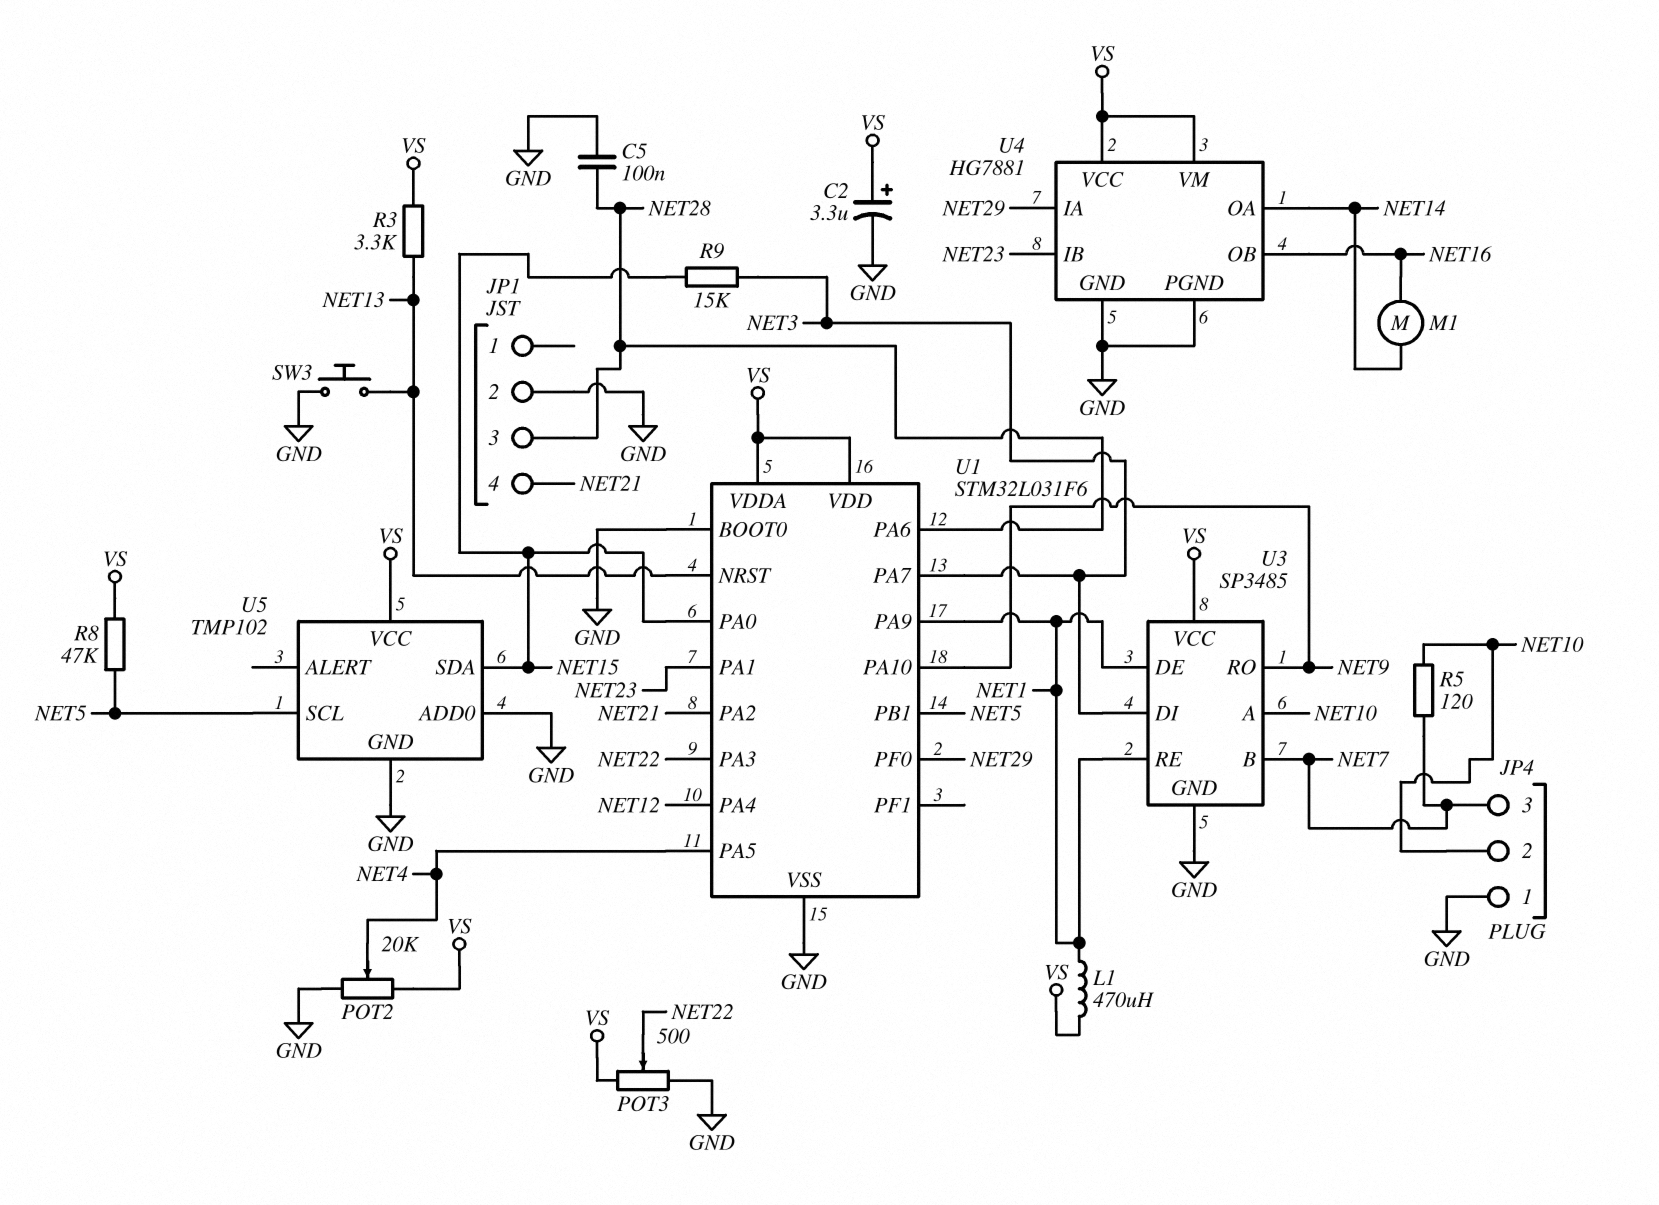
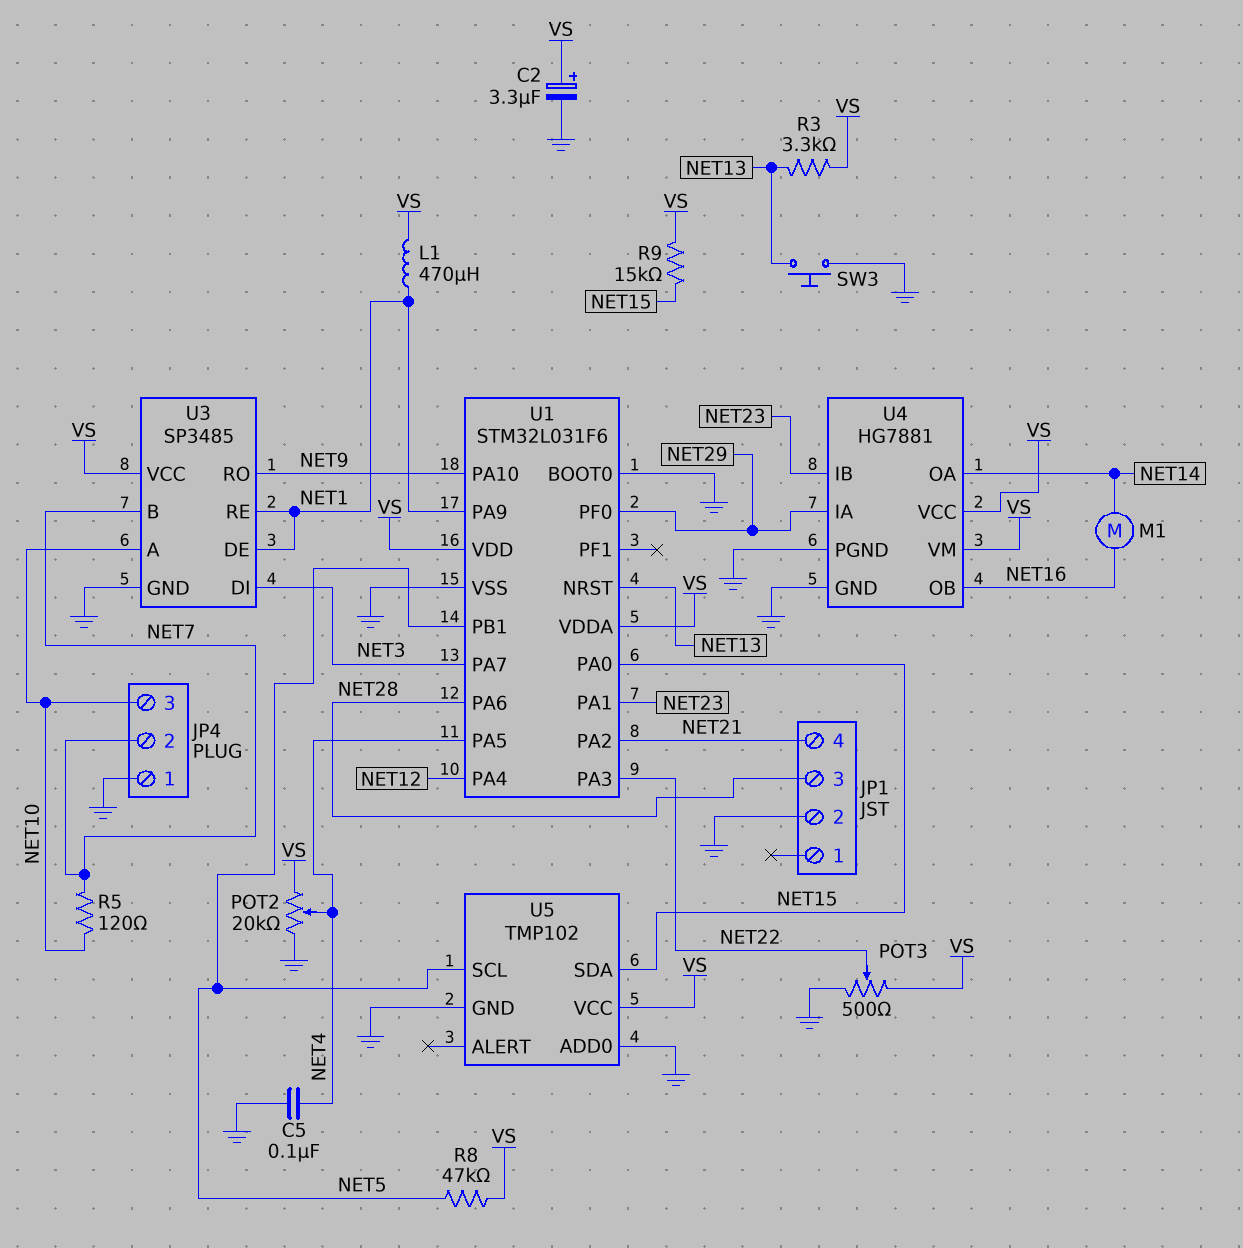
C5: 100nF (GND, NET28) -> 100nF (GND, NET4)
JP4 pin 2: NET10 -> NET7
JP4 pin 3: NET7 -> NET10
R9: 15k (NET3, NET15) -> 15k (NET15, VS)

